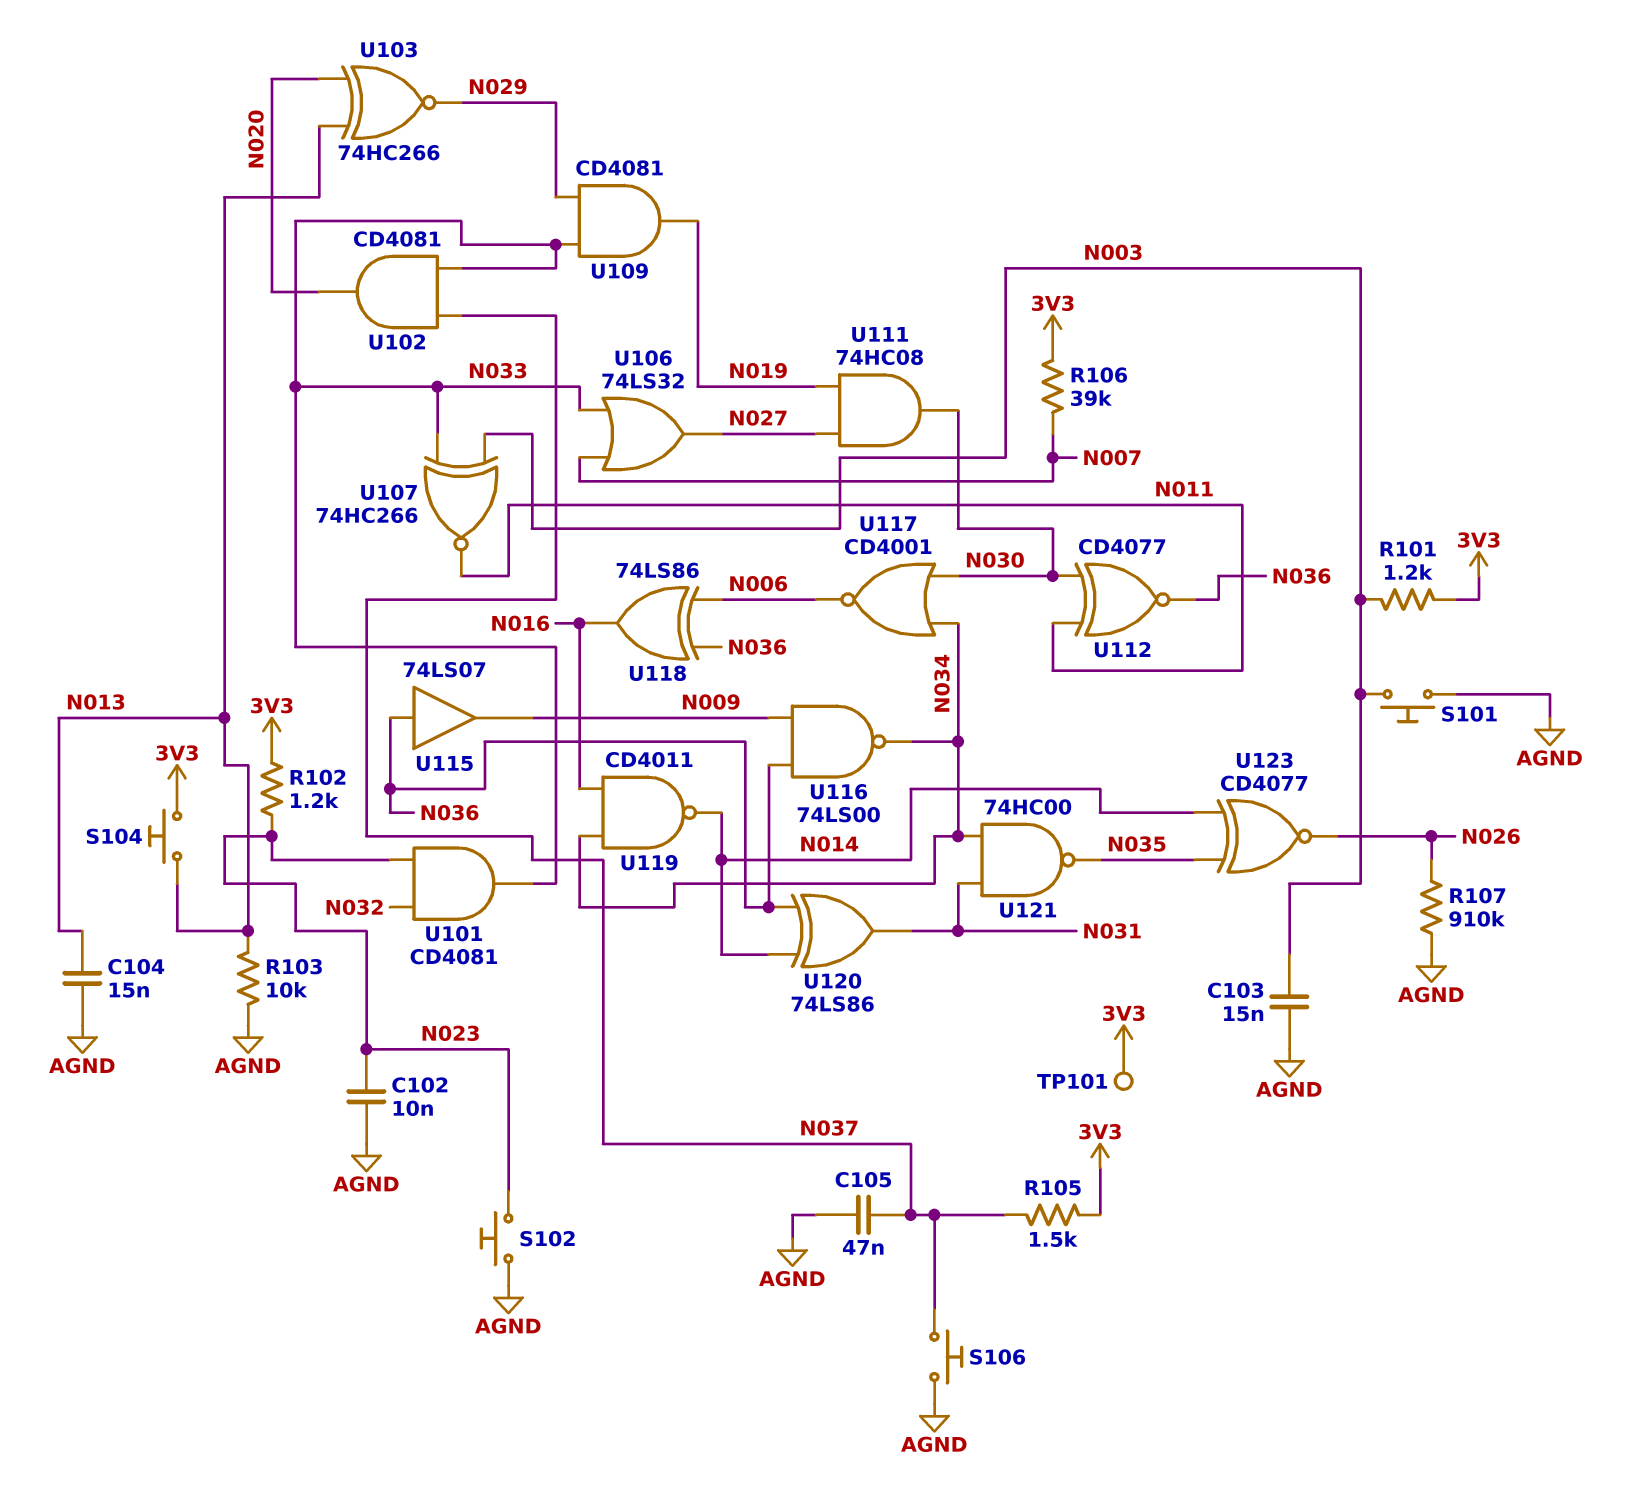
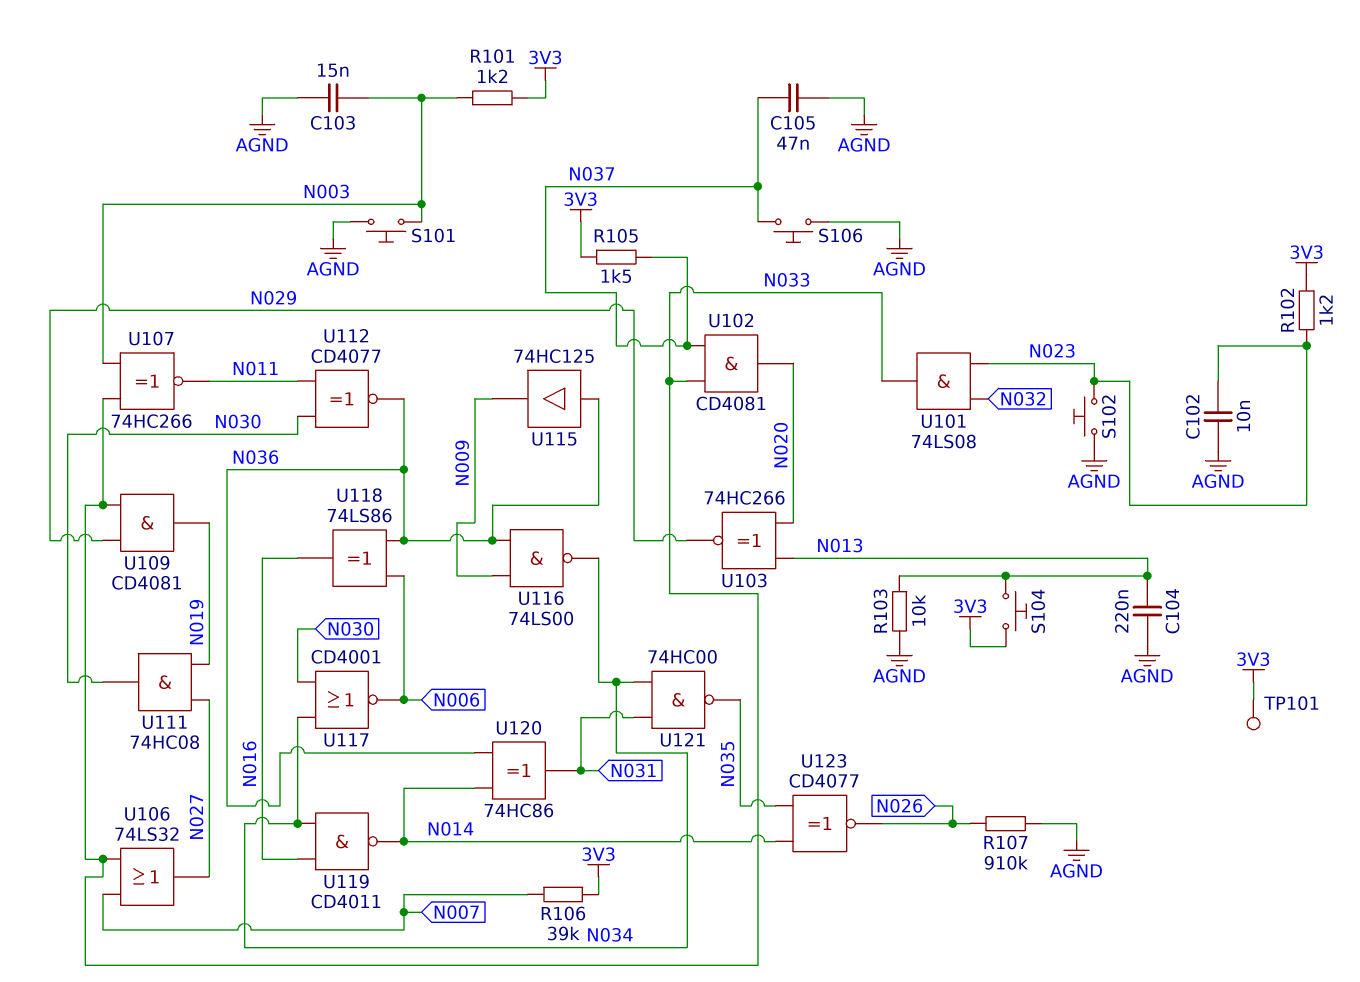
C104: 15nF (AGND, N013) -> 220nF (AGND, N013)
U101: AND CD4081 (in N023, in N032, out N033) -> AND 74LS08 (in N023, in N032, out N033)
U115: buffer 74LS07 (in N036, out N009) -> buffer 74HC125 (in N036, out N009)
U120: XOR 74LS86 (in N014, in N036, out N031) -> XOR 74HC86 (in N014, in N036, out N031)

